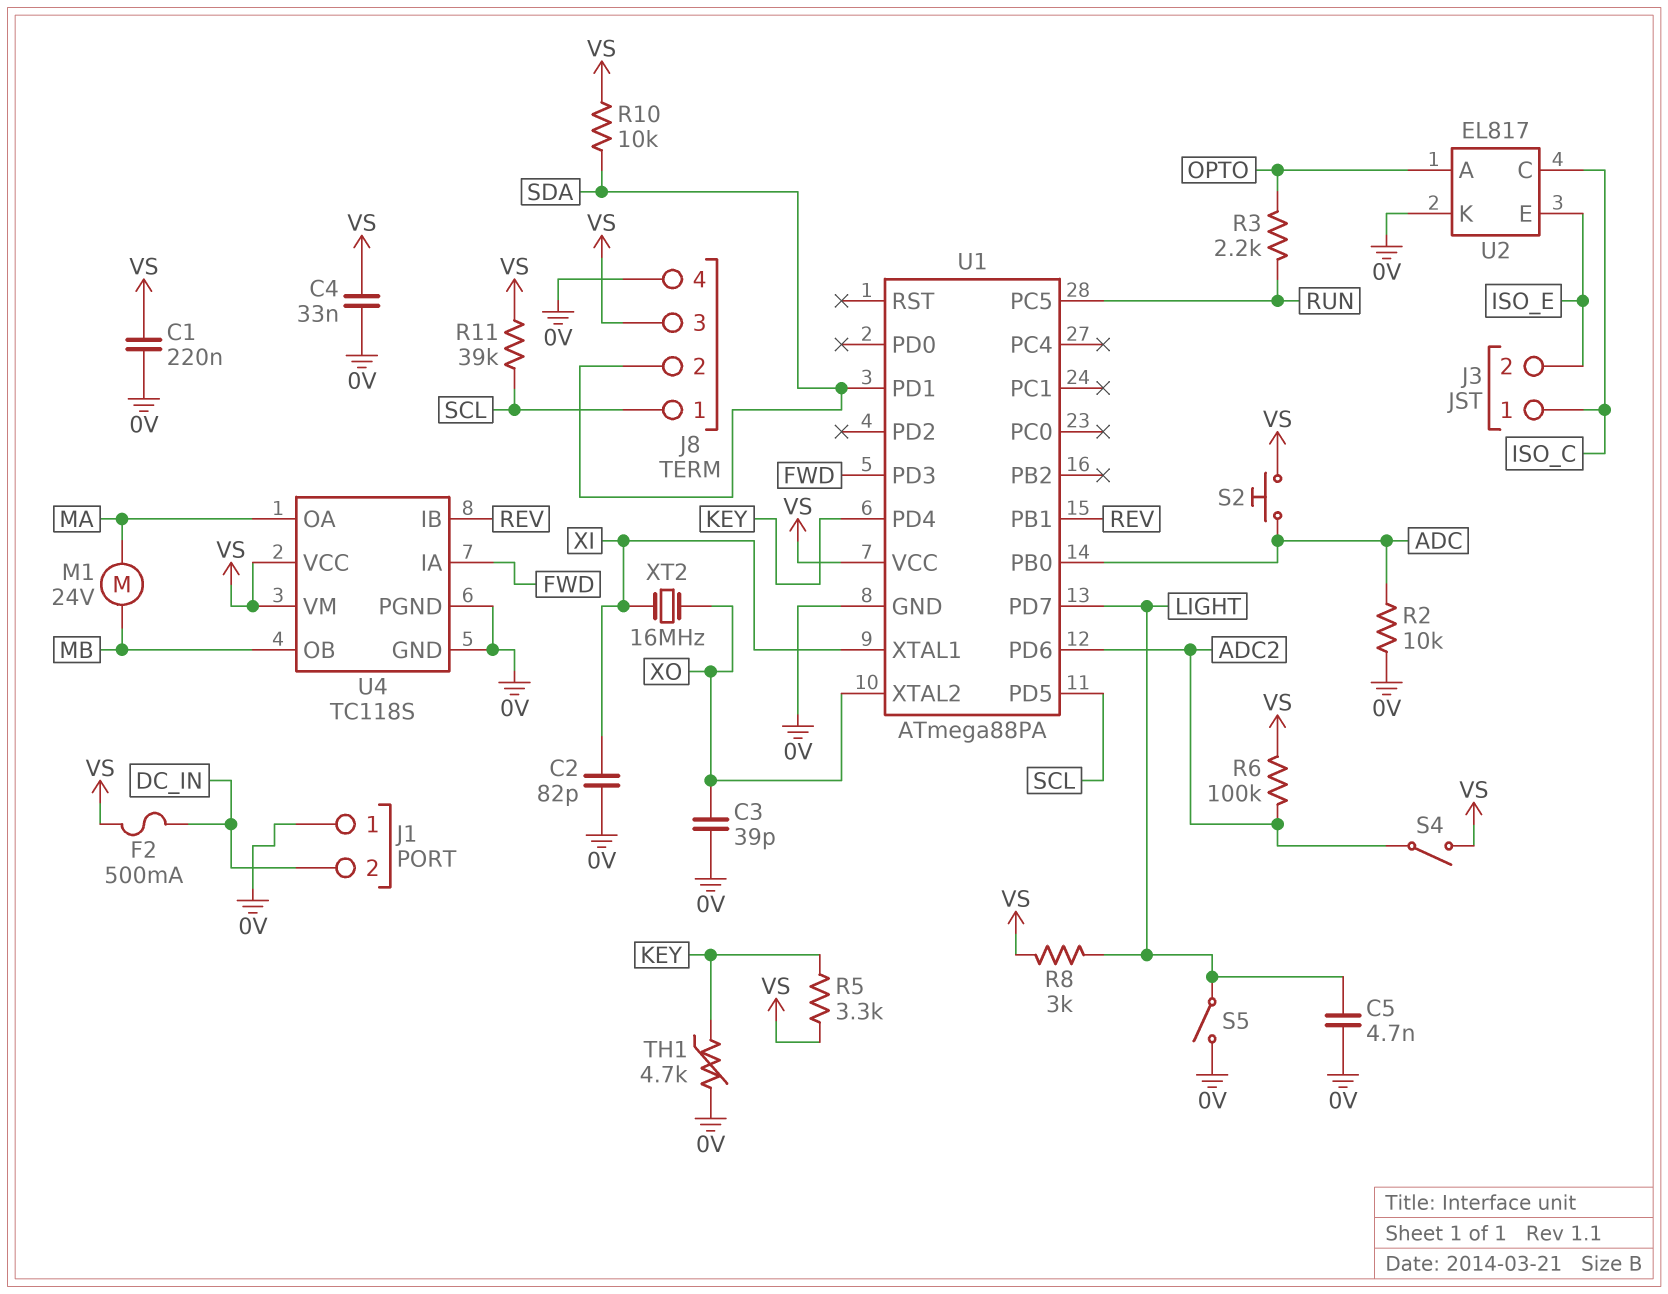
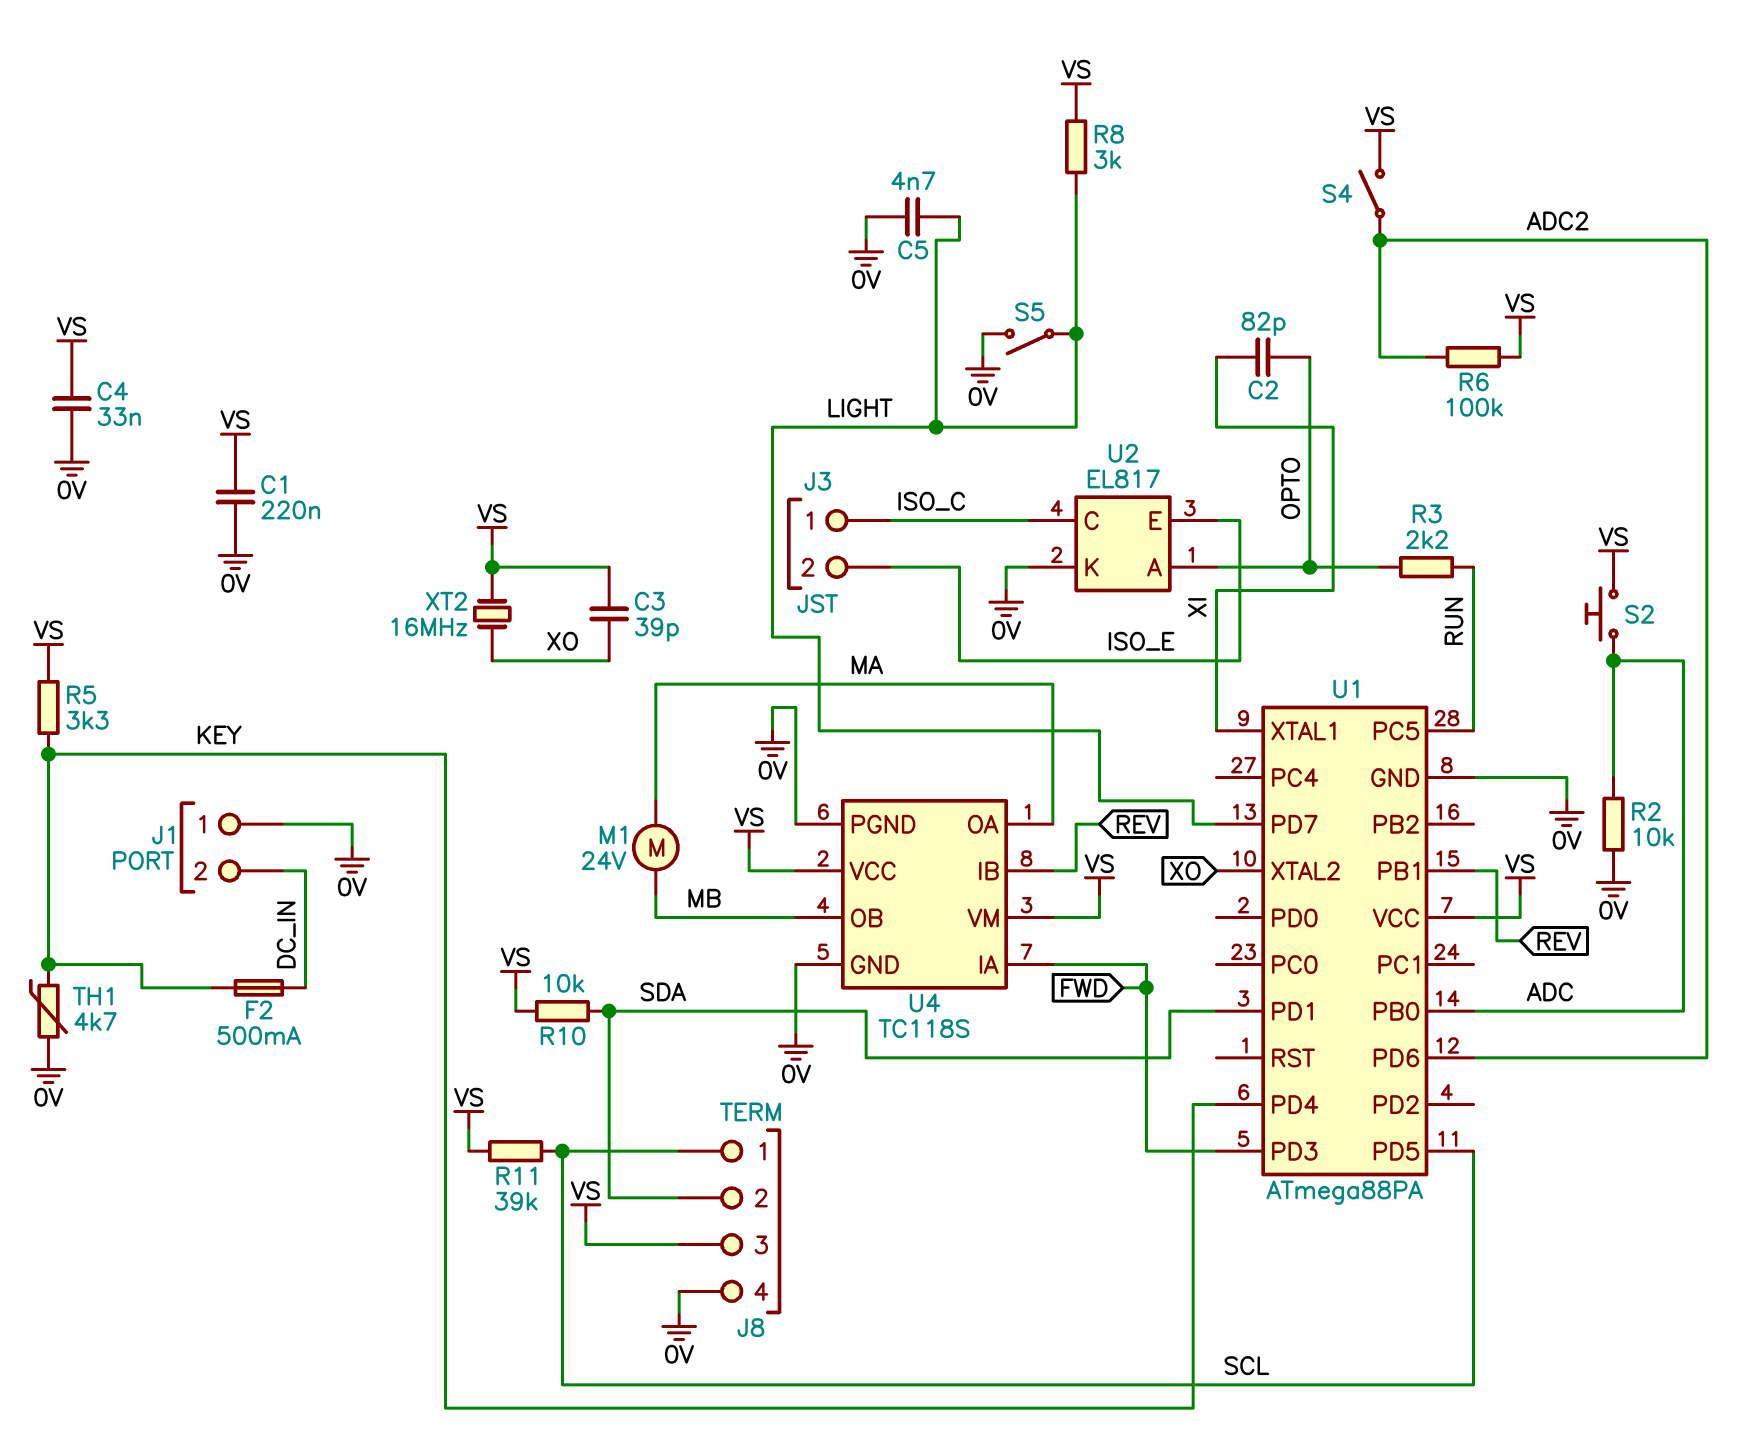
C2: 82pF (0V, XI) -> 82pF (OPTO, XI)
C3: 39pF (0V, XO) -> 39pF (VS, XO)
F2: 500mA (DC_IN, VS) -> 500mA (DC_IN, KEY)
XT2: 16MHz (XI, XO) -> 16MHz (VS, XO)

